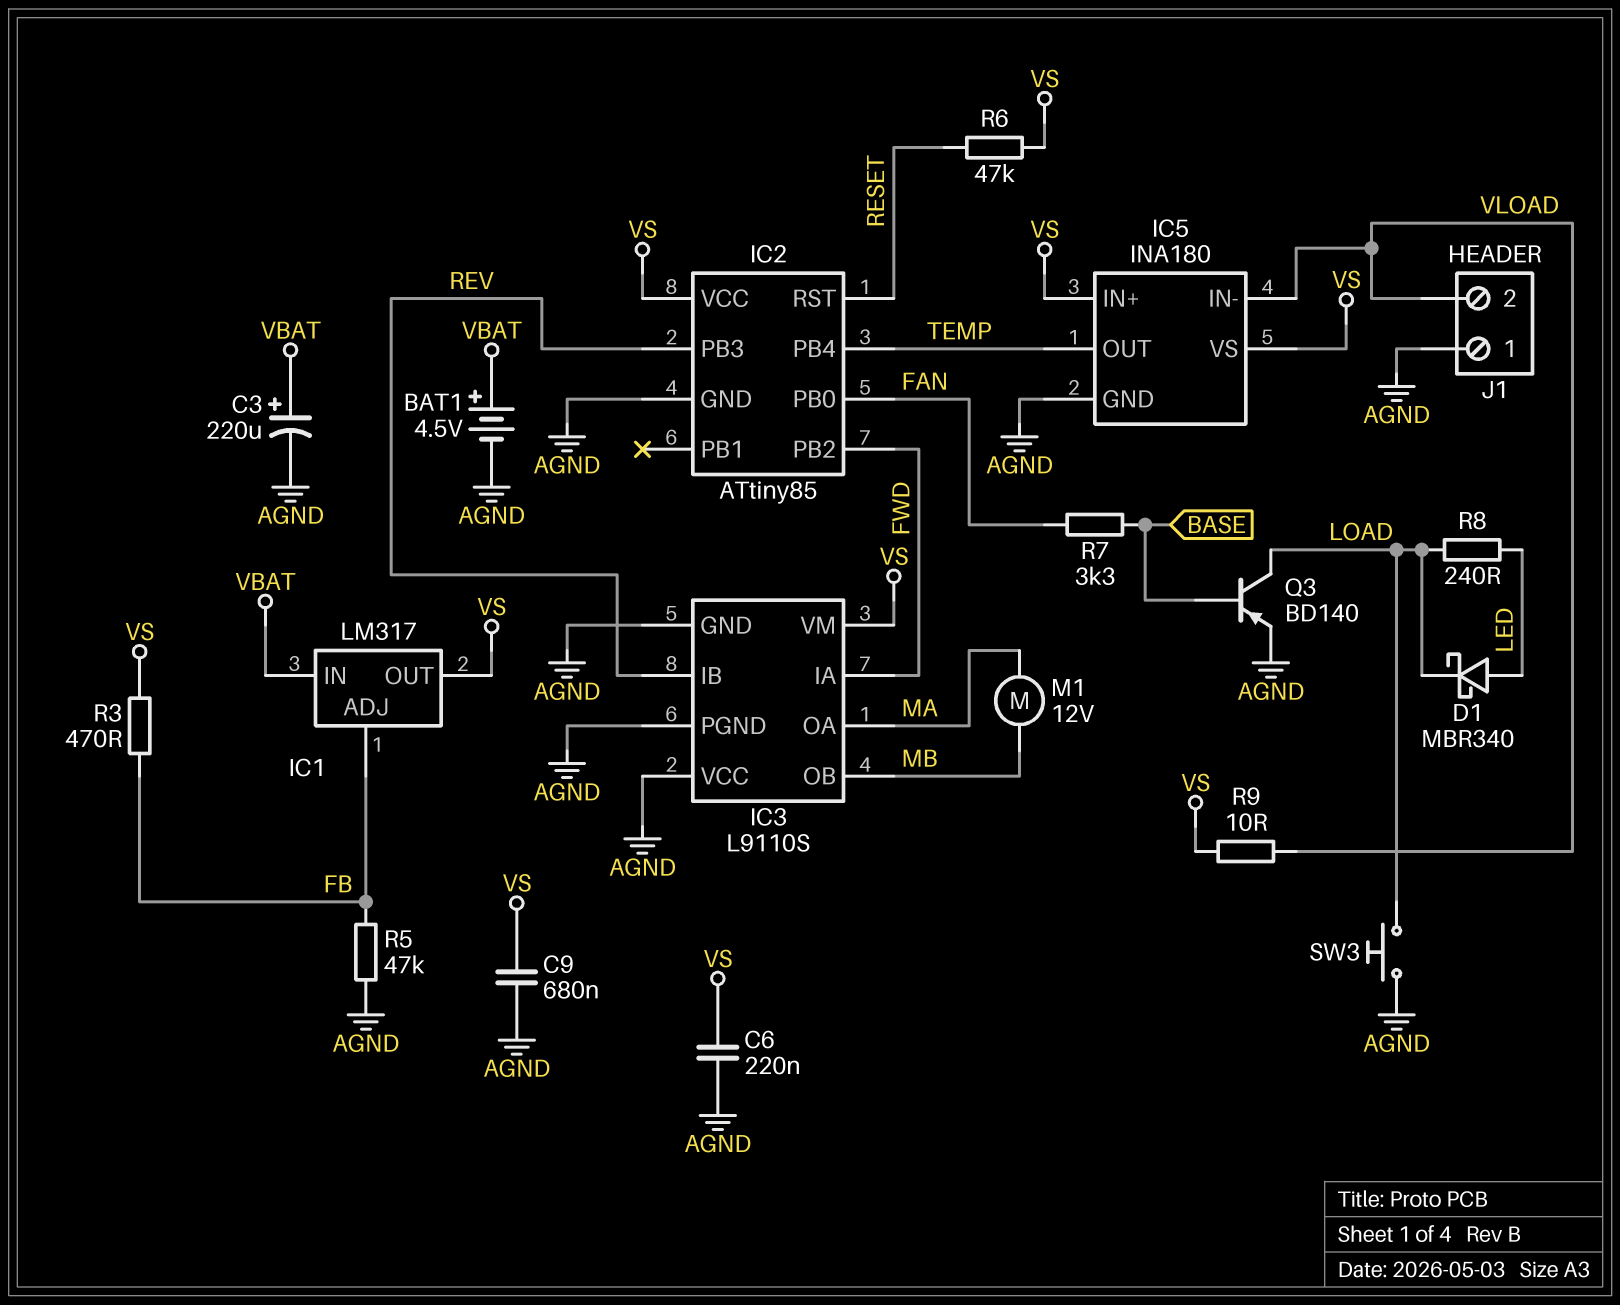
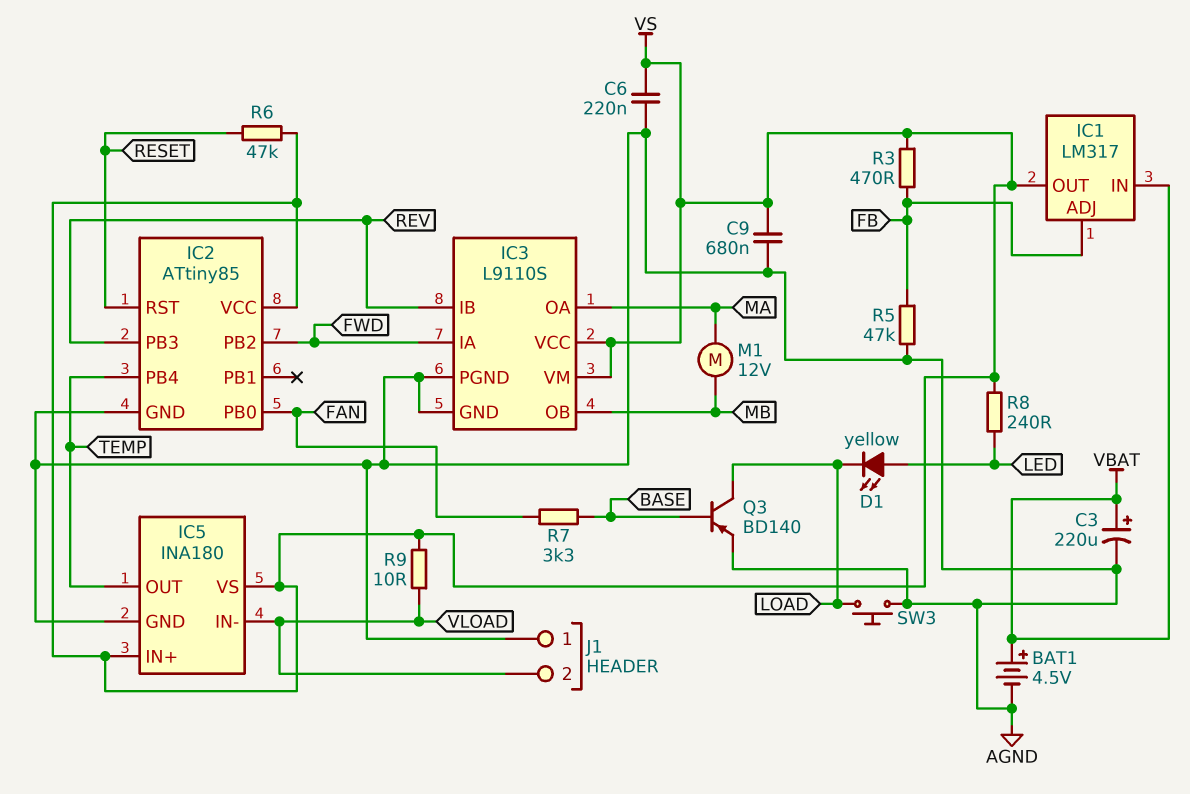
D1: schottky MBR340 (A LED, K LOAD) -> LED yellow (A LED, K LOAD)
IC3 pin VCC: AGND -> VS
R8: 240 (LED, LOAD) -> 240 (LED, VS)

